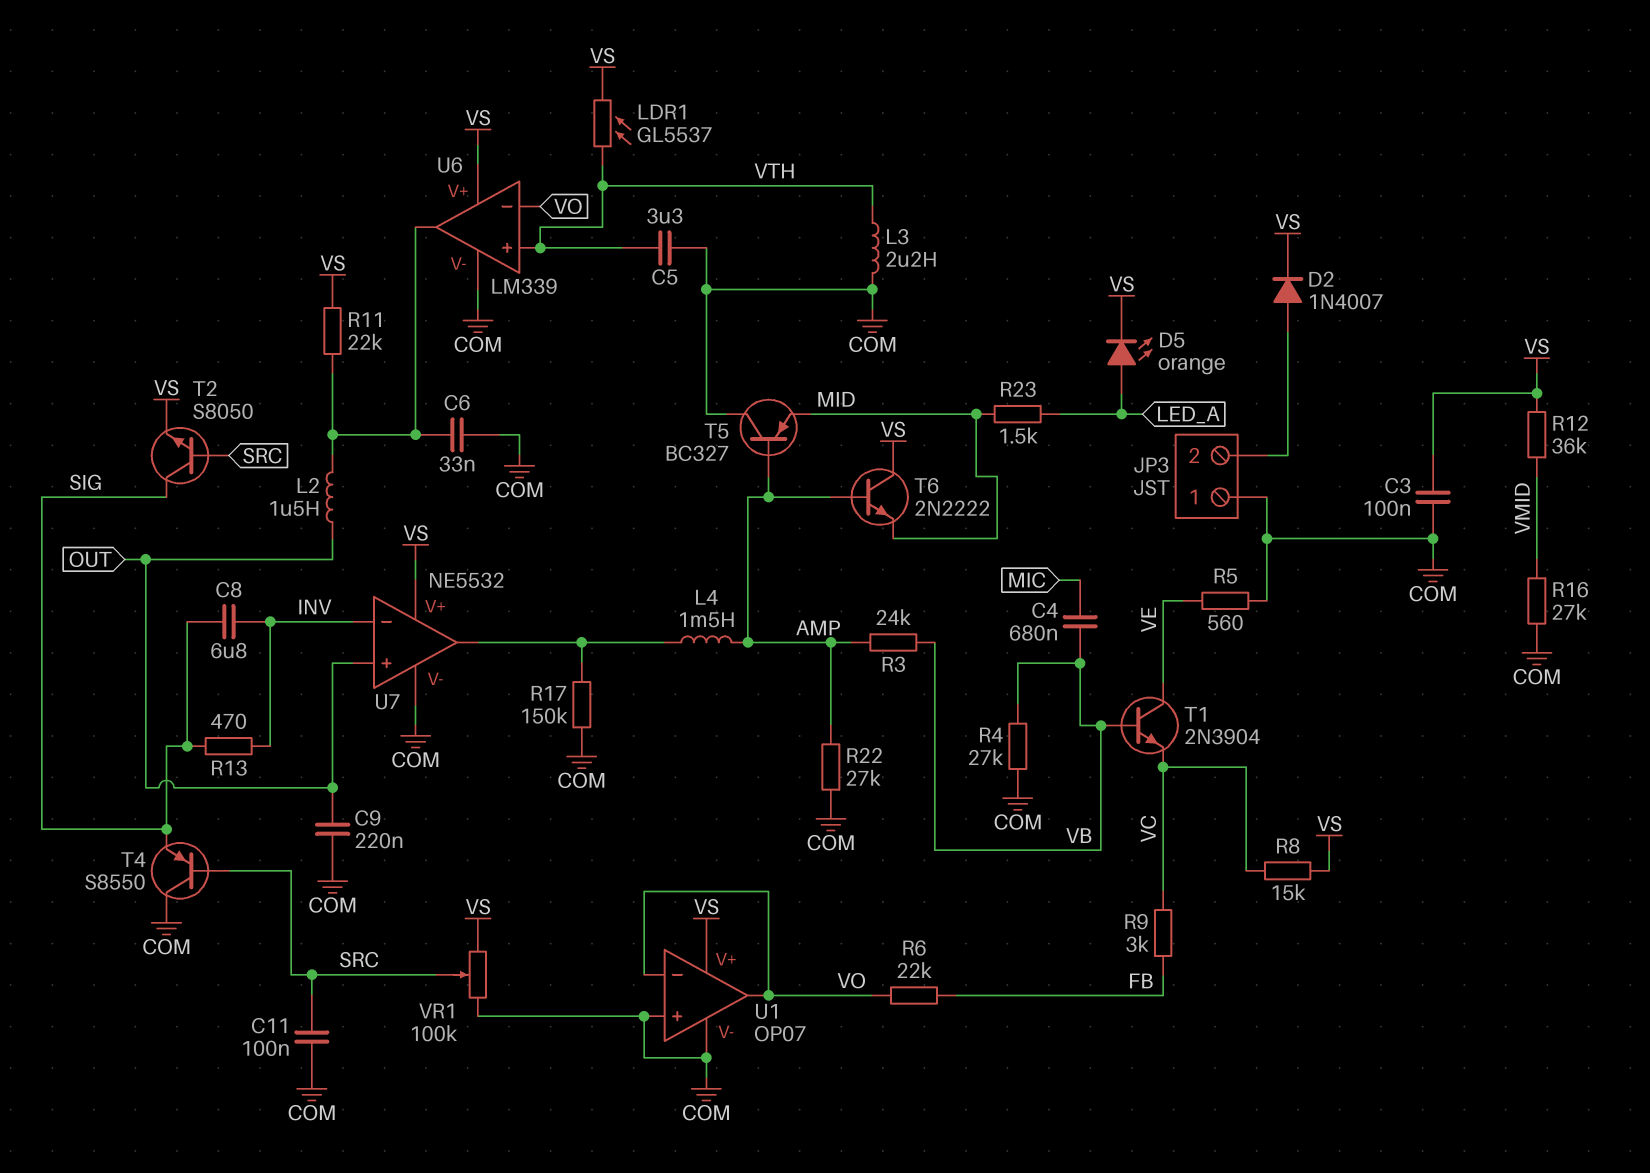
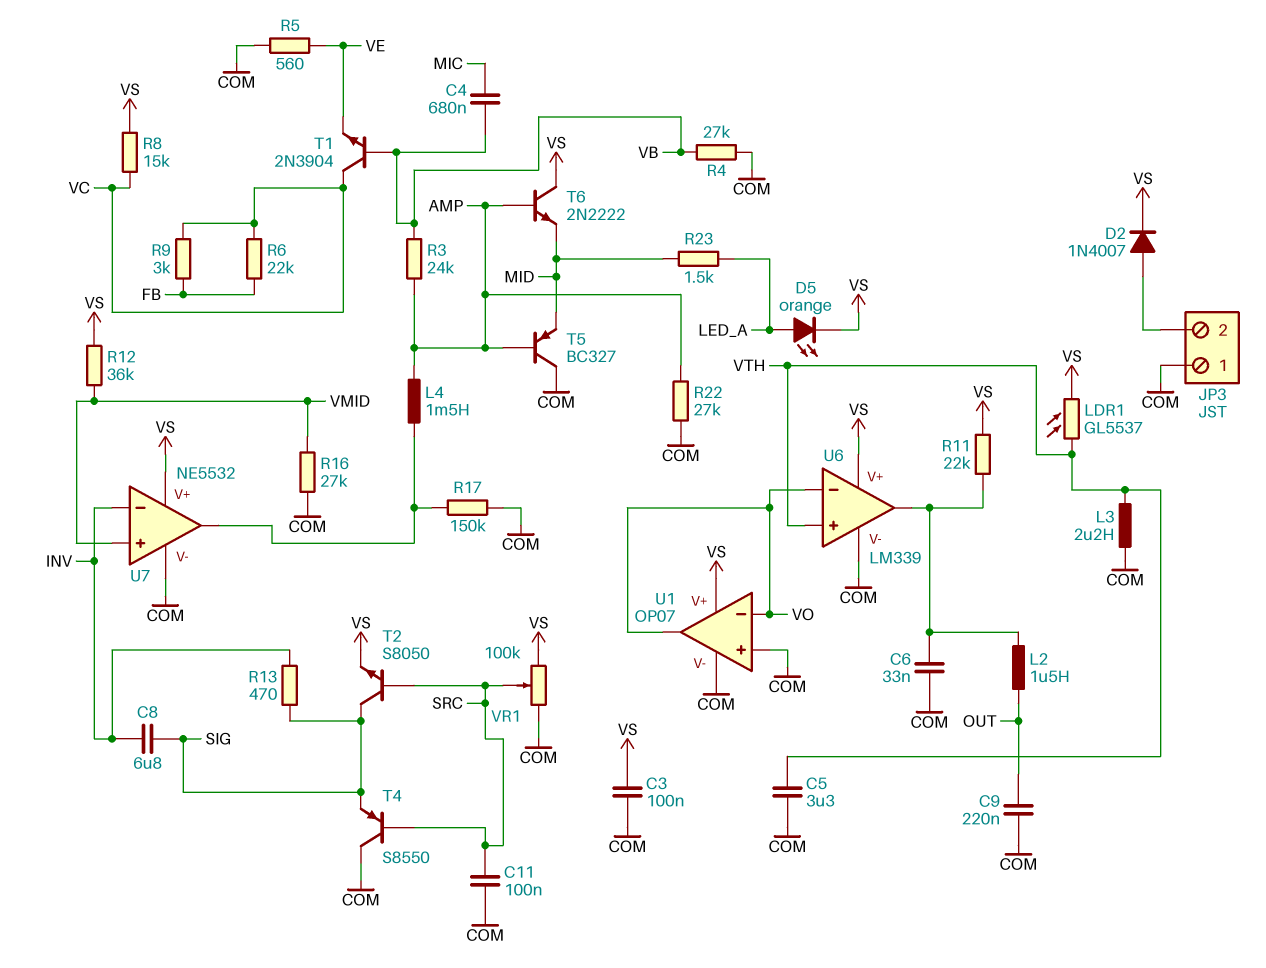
R6: 22k (FB, VO) -> 22k (FB, VC)
T1: NPN 2N3904 (B VB, C VE, E VC) -> NPN 2N3904 (B VB, C VC, E VE)
U7 pin in+: OUT -> VMID

